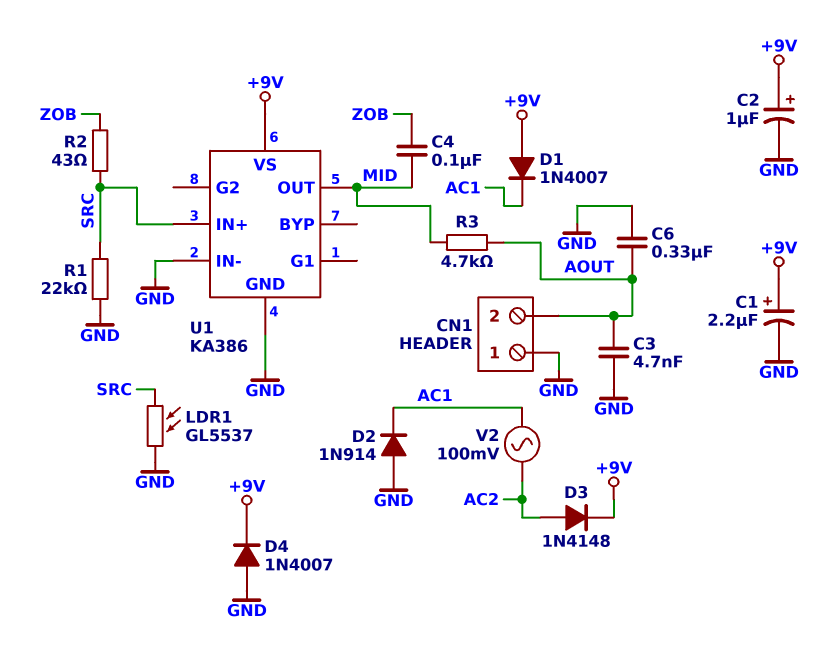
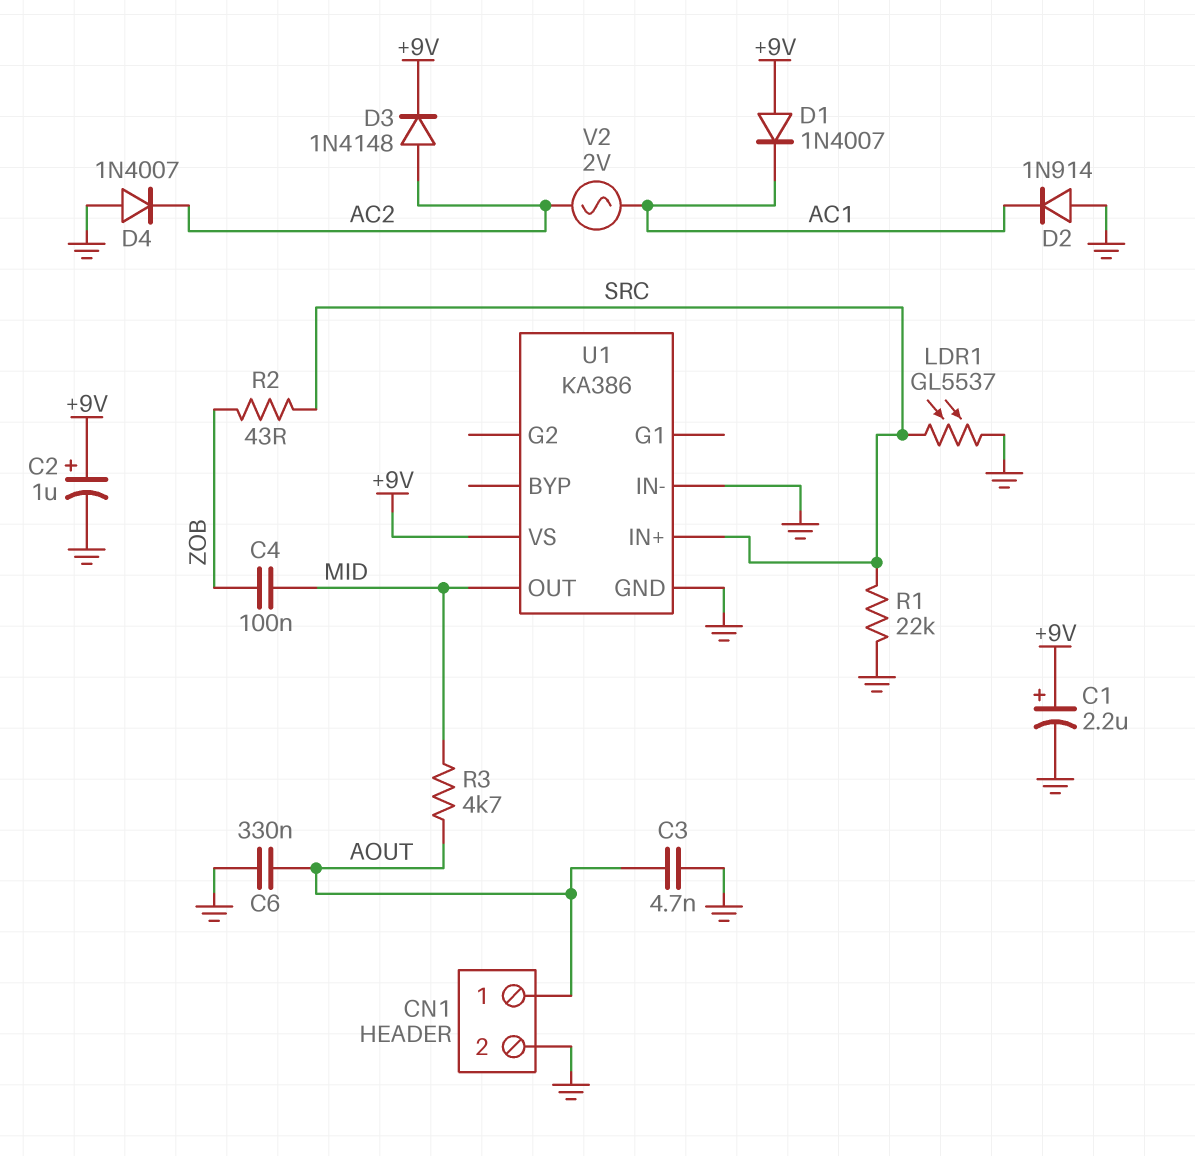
CN1 pin 1: GND -> AOUT
CN1 pin 2: AOUT -> GND
D4: diode 1N4007 (A GND, K +9V) -> diode 1N4007 (A GND, K AC2)
V2: AC 100mV (AC1, AC2) -> AC 2V (AC1, AC2)

